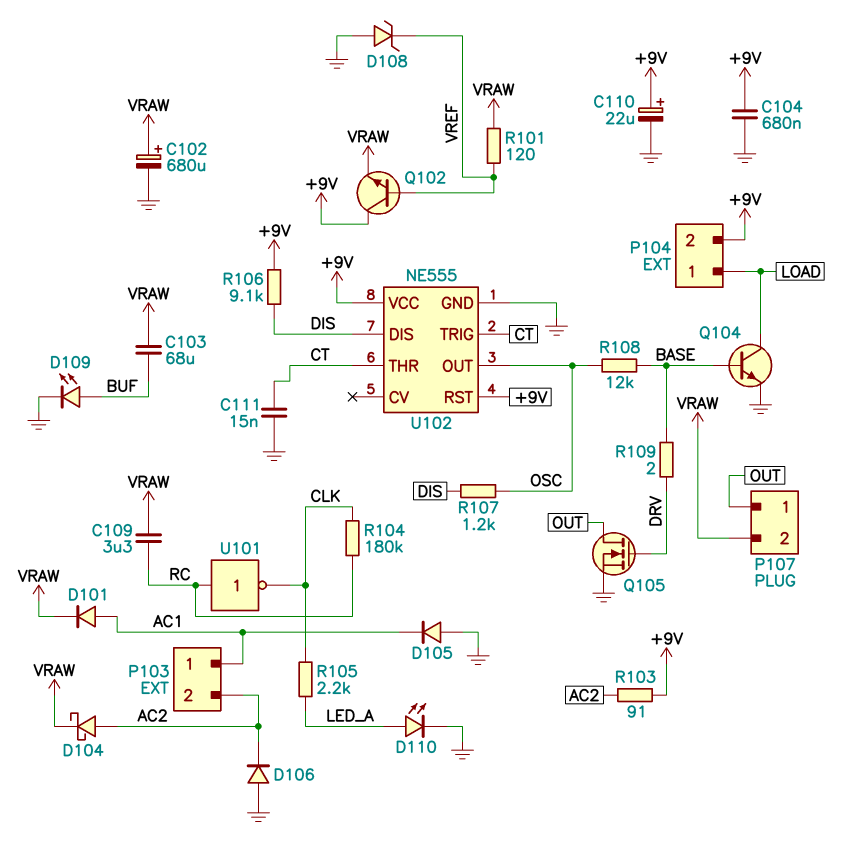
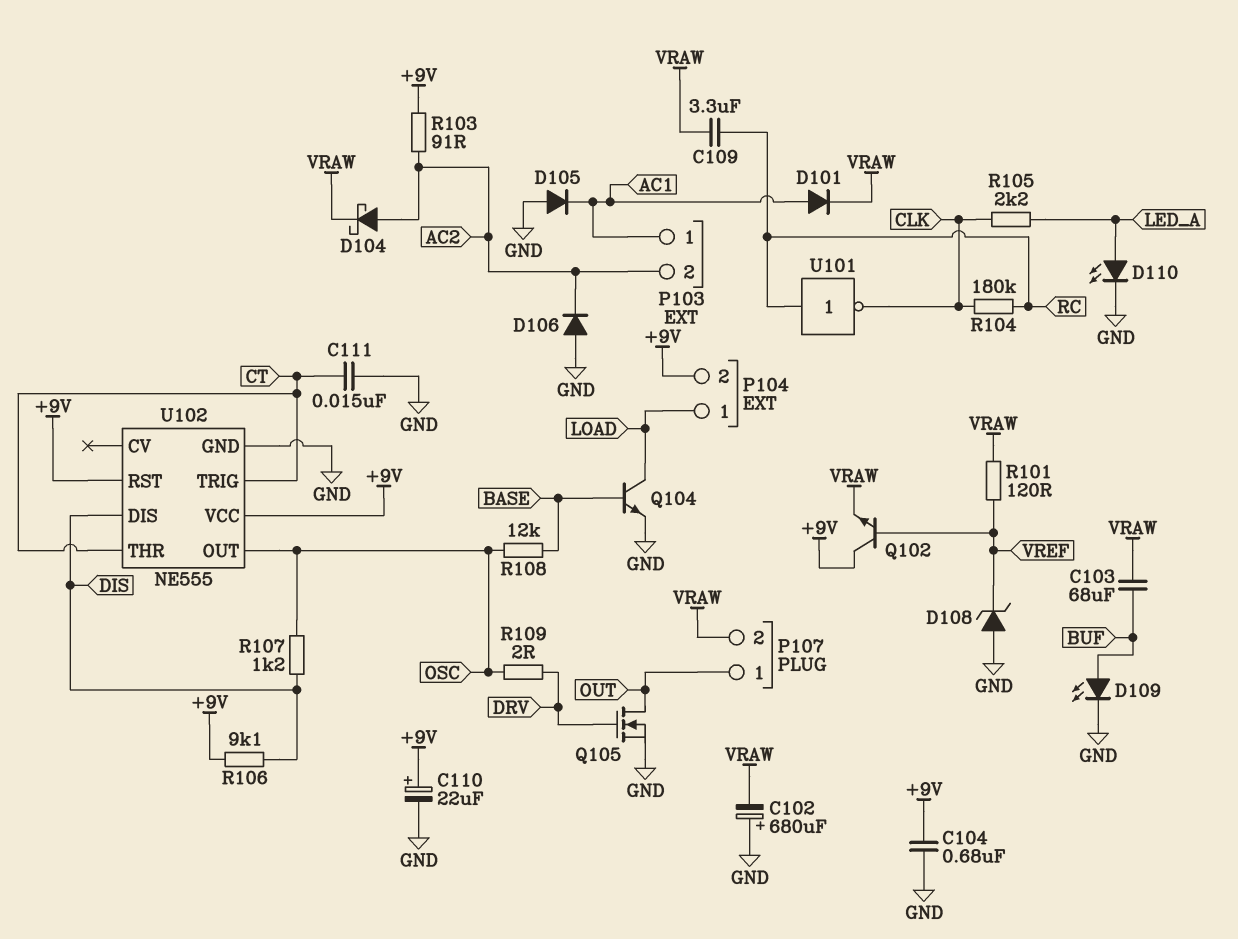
C102: 680uF (plus VRAW, minus GND) -> 680uF (plus GND, minus VRAW)
R109: 2 (BASE, DRV) -> 2 (DRV, OSC)

